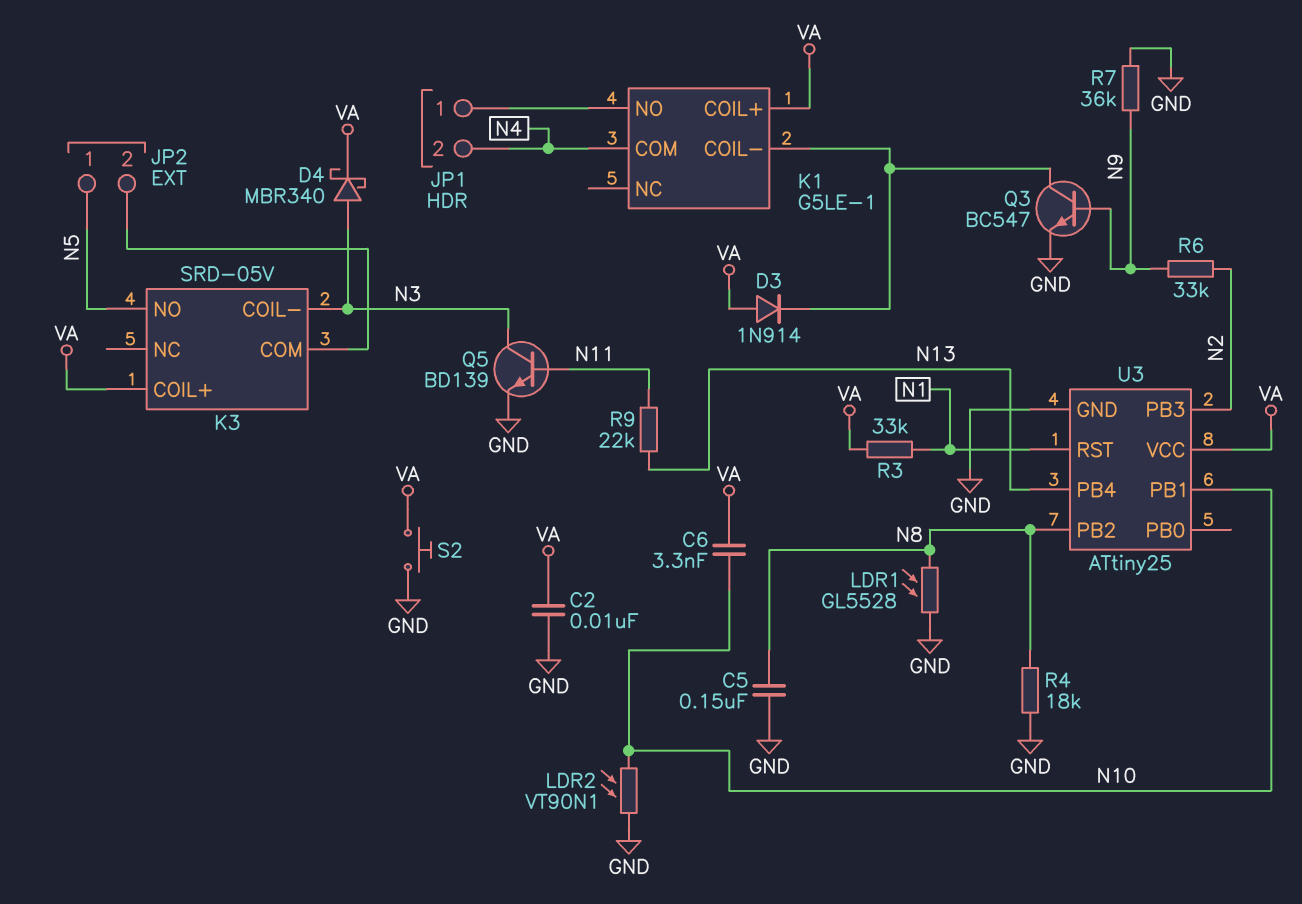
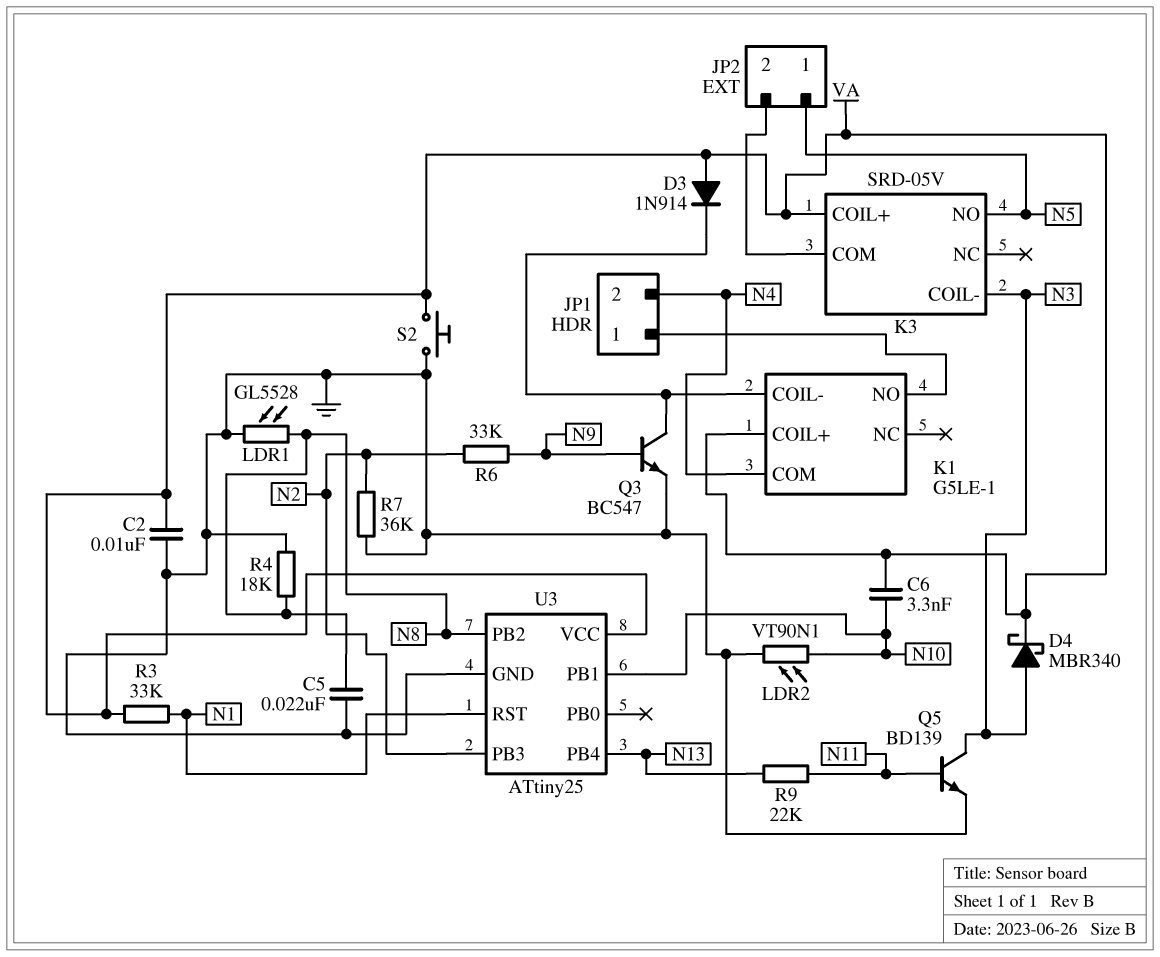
C5: 150nF (GND, N8) -> 22nF (GND, N8)
R7: 36k (GND, N9) -> 36k (GND, N2)

